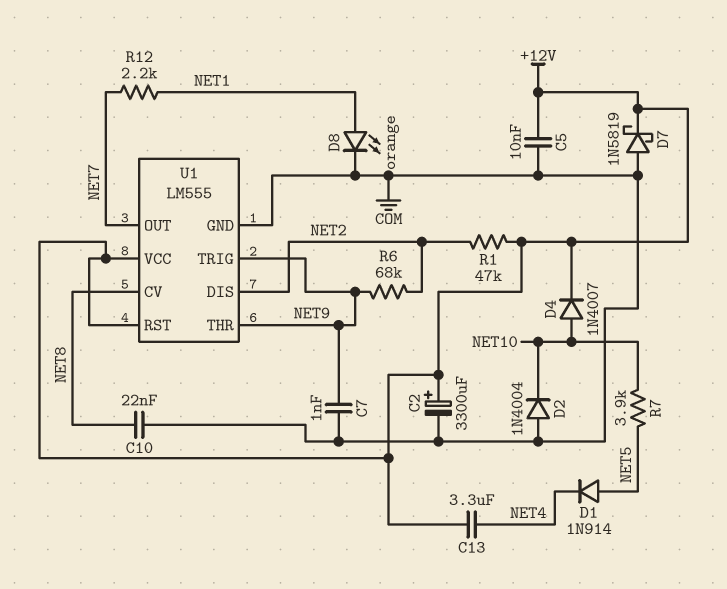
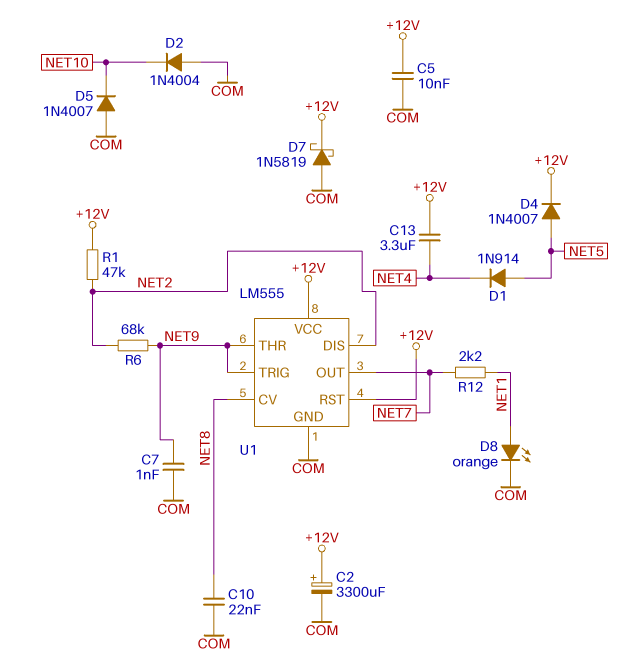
D4: diode 1N4007 (A NET10, K +12V) -> diode 1N4007 (A NET5, K +12V)
D5: none -> diode 1N4007 (A COM, K NET10)
R7: 3.9k (NET5, NET10) -> none

